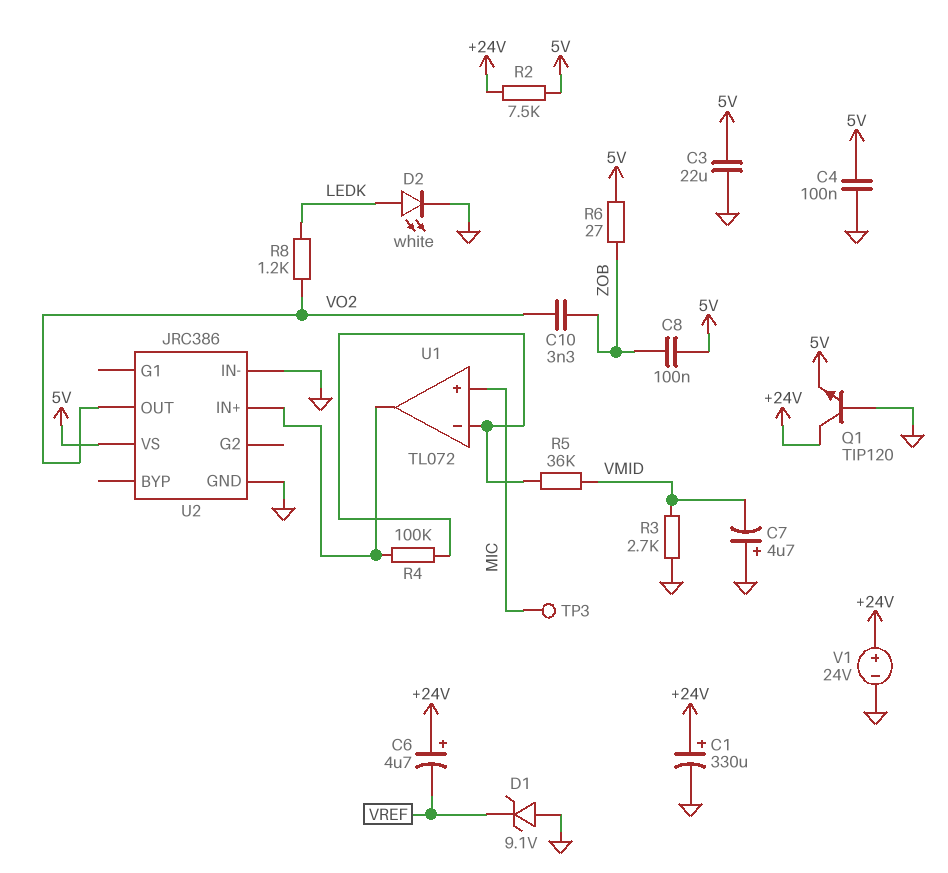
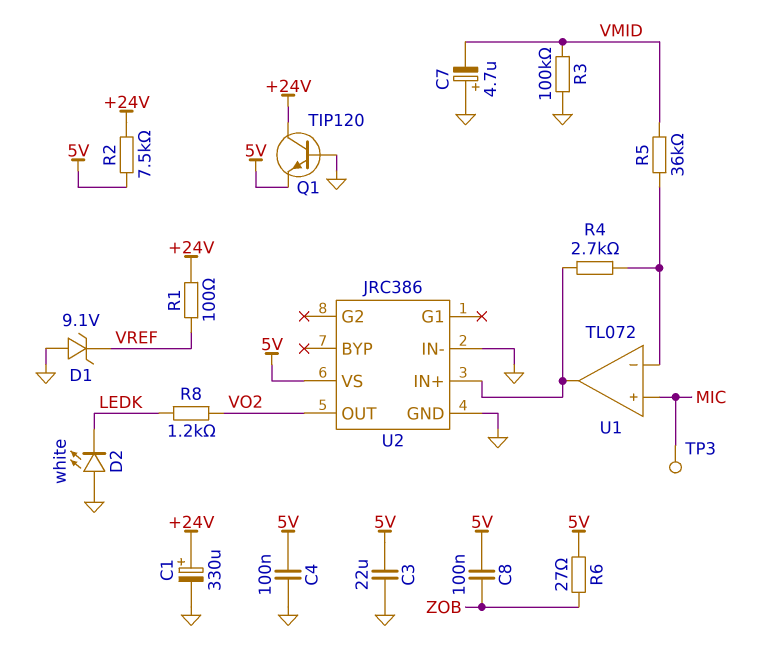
C6: 4.7uF (plus +24V, minus VREF) -> none
C10: 3.3nF (VO2, ZOB) -> none
D2: LED white (A LEDK, K GND) -> LED white (A GND, K LEDK)
R1: none -> 100 (+24V, VREF)
R3: 2.7k (GND, VMID) -> 100k (GND, VMID)
R4: 100k (U1/in-, U1/out) -> 2.7k (U1/in-, U1/out)
V1: 24V (plus +24V, minus GND) -> none

